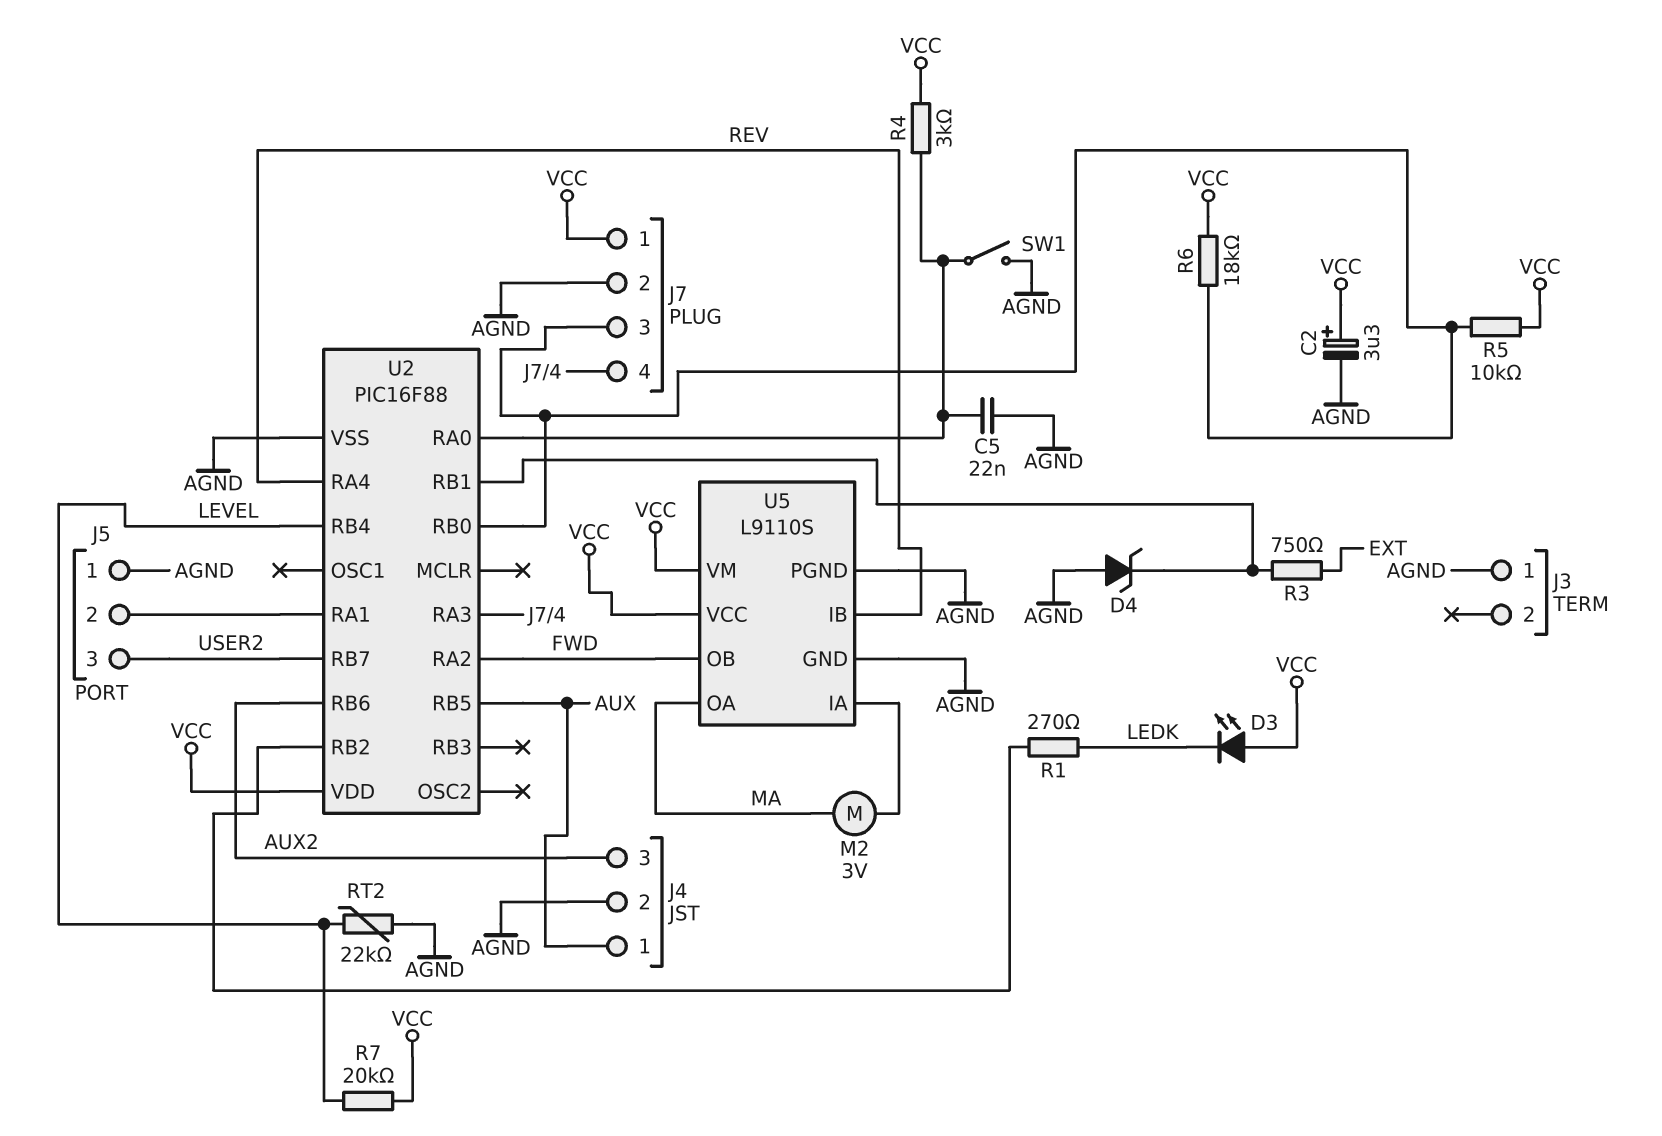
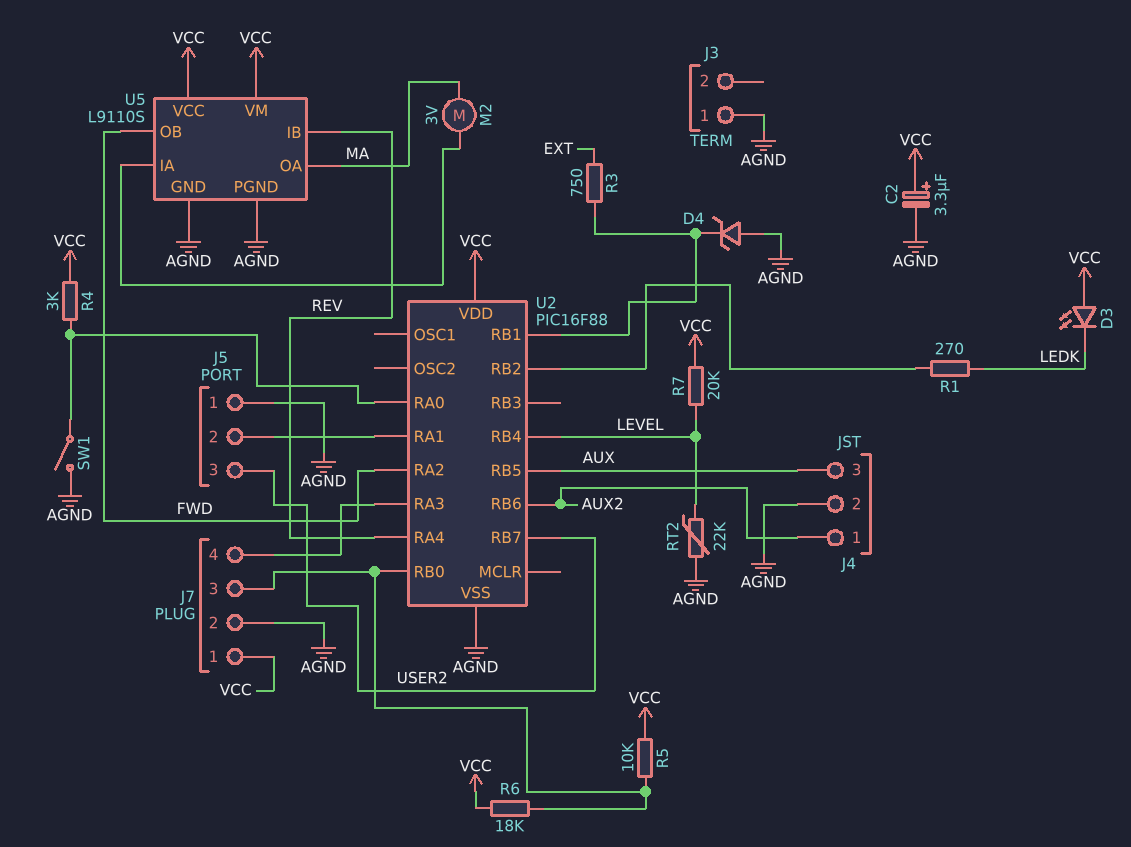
C5: 22nF (AGND, U2/RA0) -> none
J4 pin 1: AUX -> AUX2
J4 pin 3: AUX2 -> AUX

